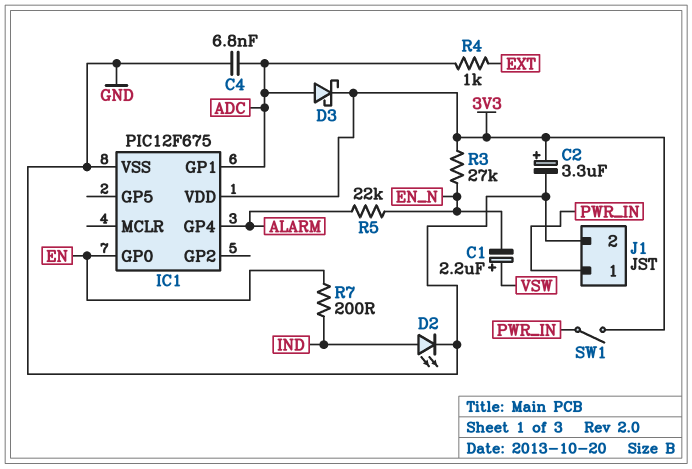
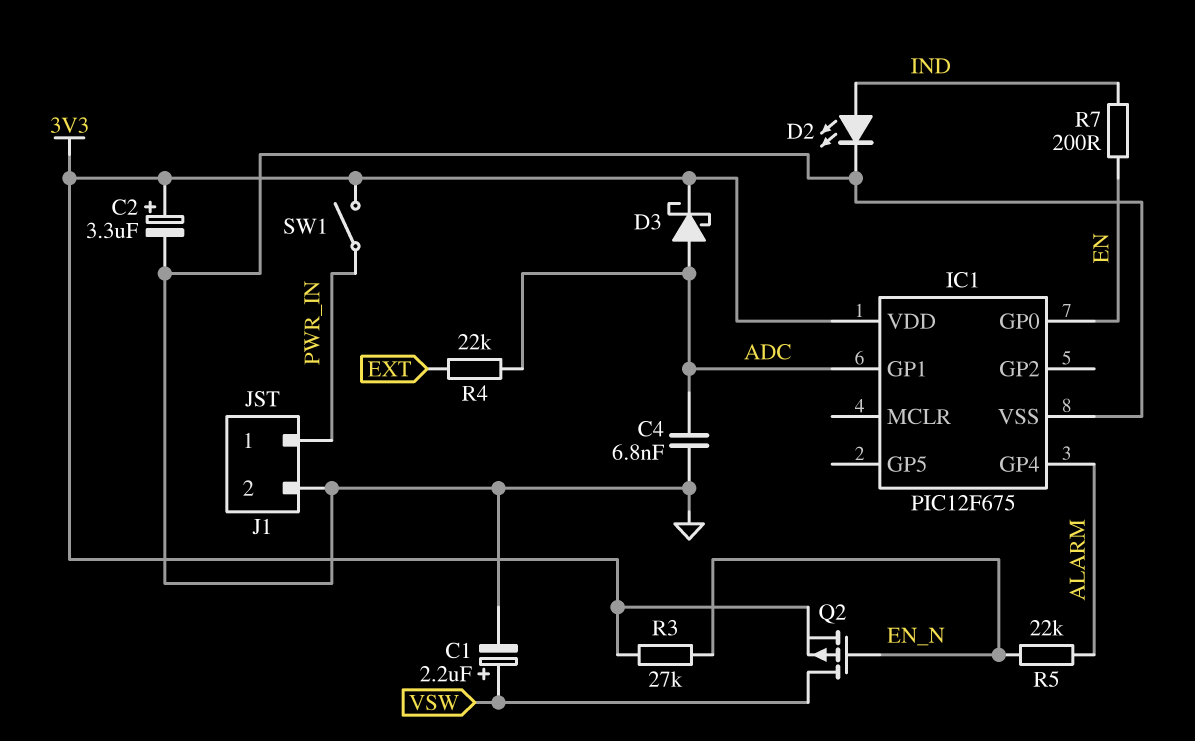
C1: 2.2uF (plus VSW, minus EN_N) -> 2.2uF (plus VSW, minus GND)
Q2: none -> PMOS (G EN_N, D VSW, S 3V3)
R4: 1k (ADC, EXT) -> 22k (ADC, EXT)

